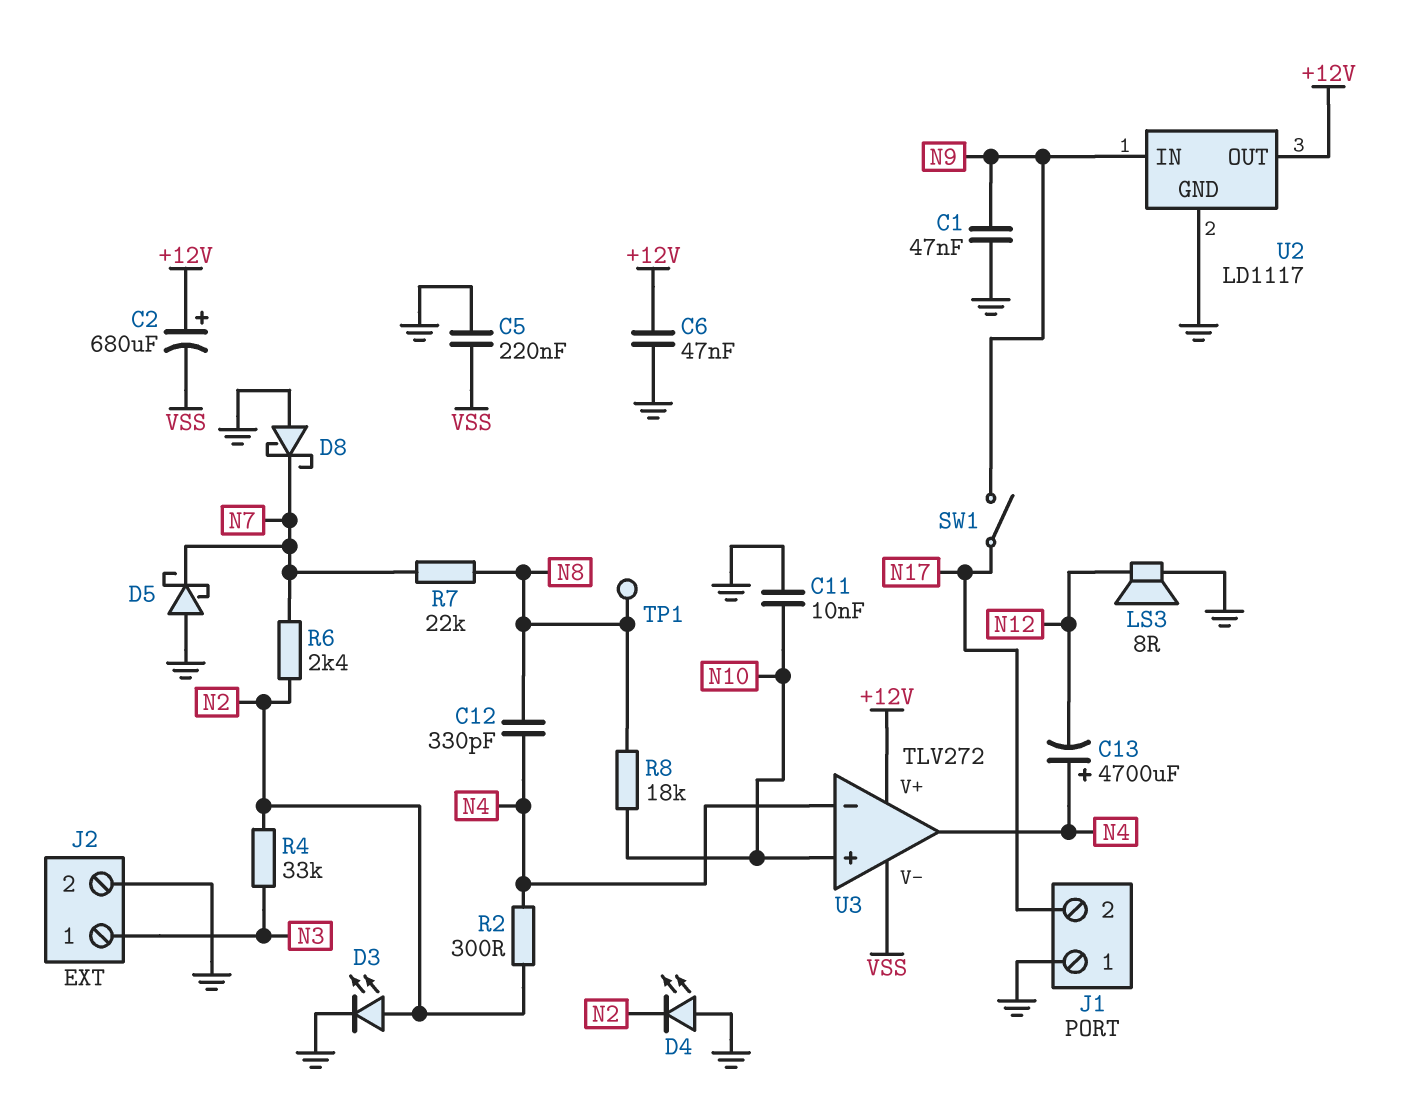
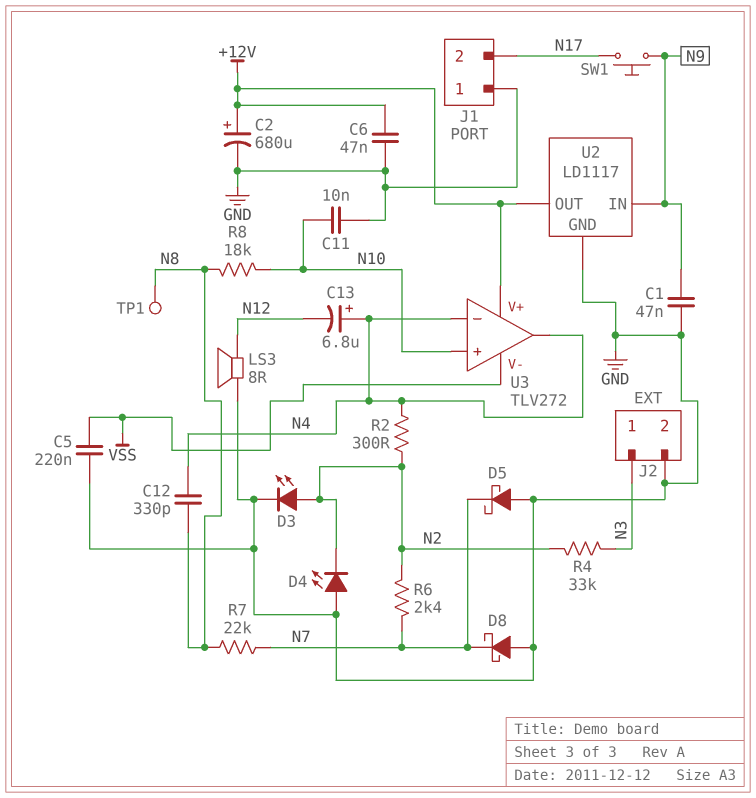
C2: 680uF (plus +12V, minus VSS) -> 680uF (plus +12V, minus GND)
C13: 4700uF (plus N4, minus N12) -> 6.8uF (plus N4, minus N12)
SW1: switch (N9, N17) -> button (N9, N17)

